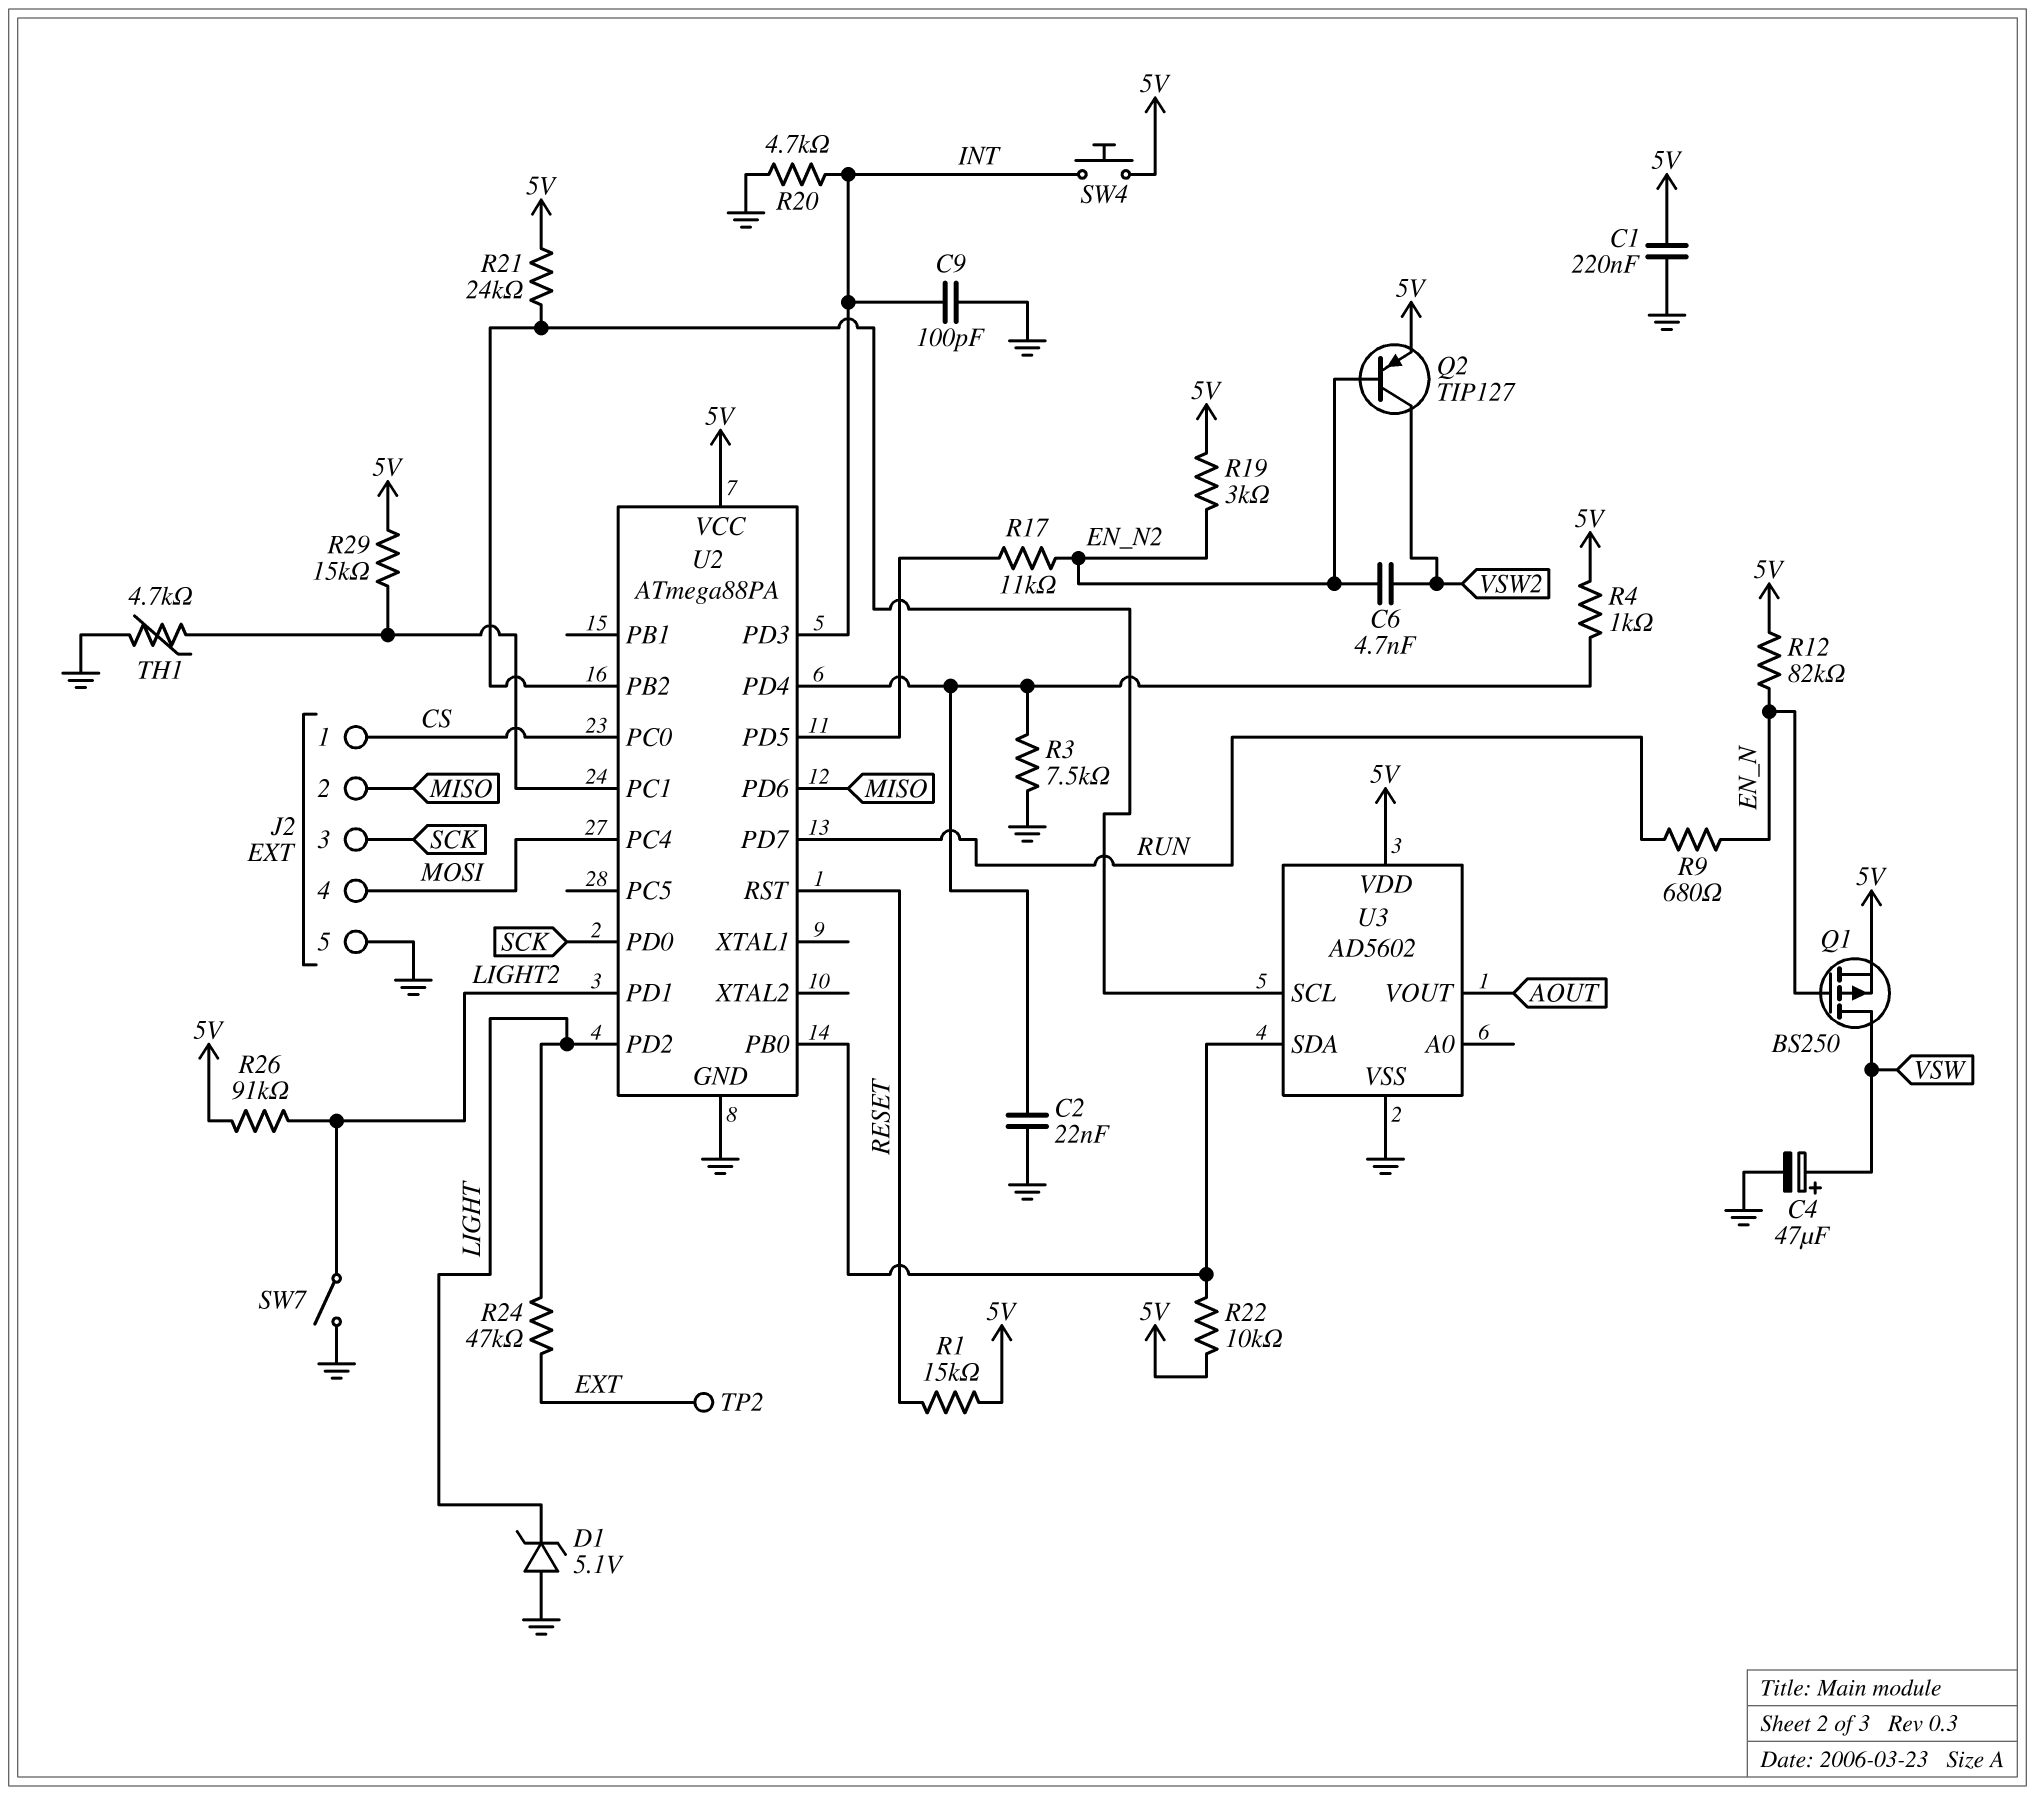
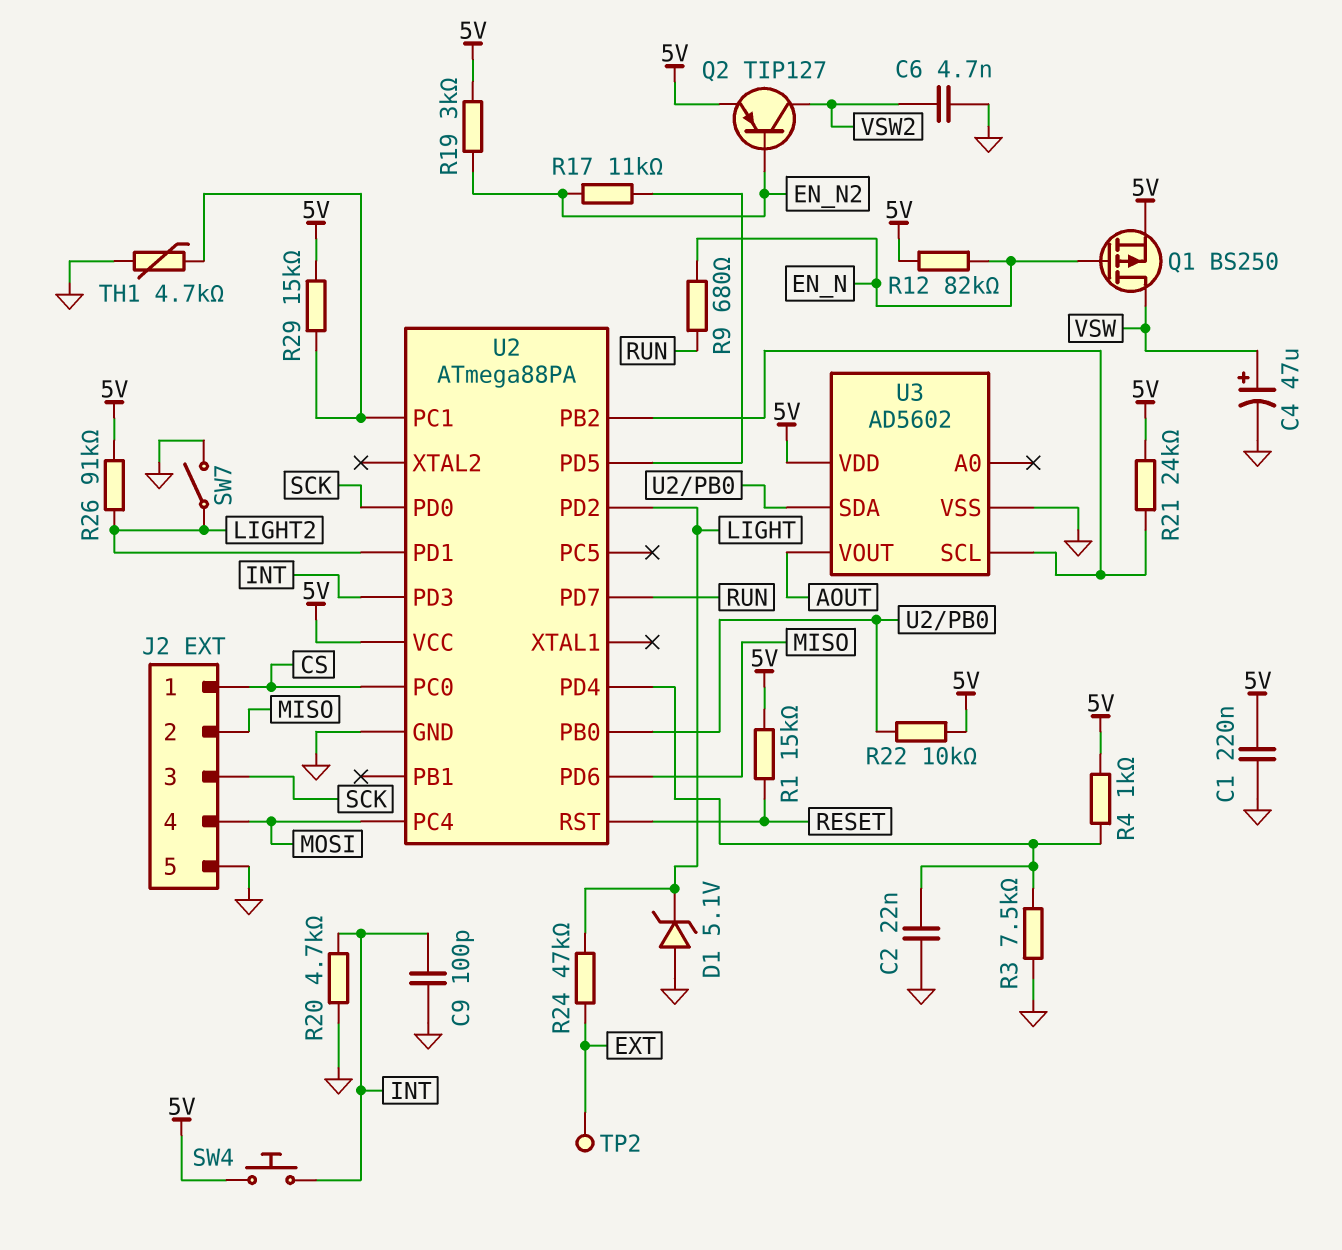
C6: 4.7nF (EN_N2, VSW2) -> 4.7nF (GND, VSW2)

